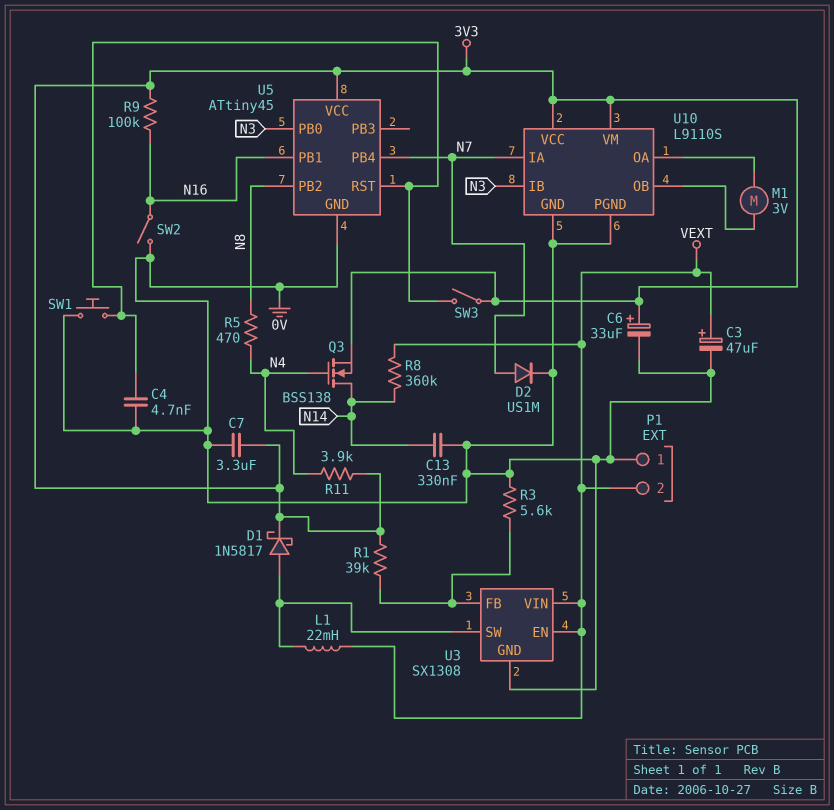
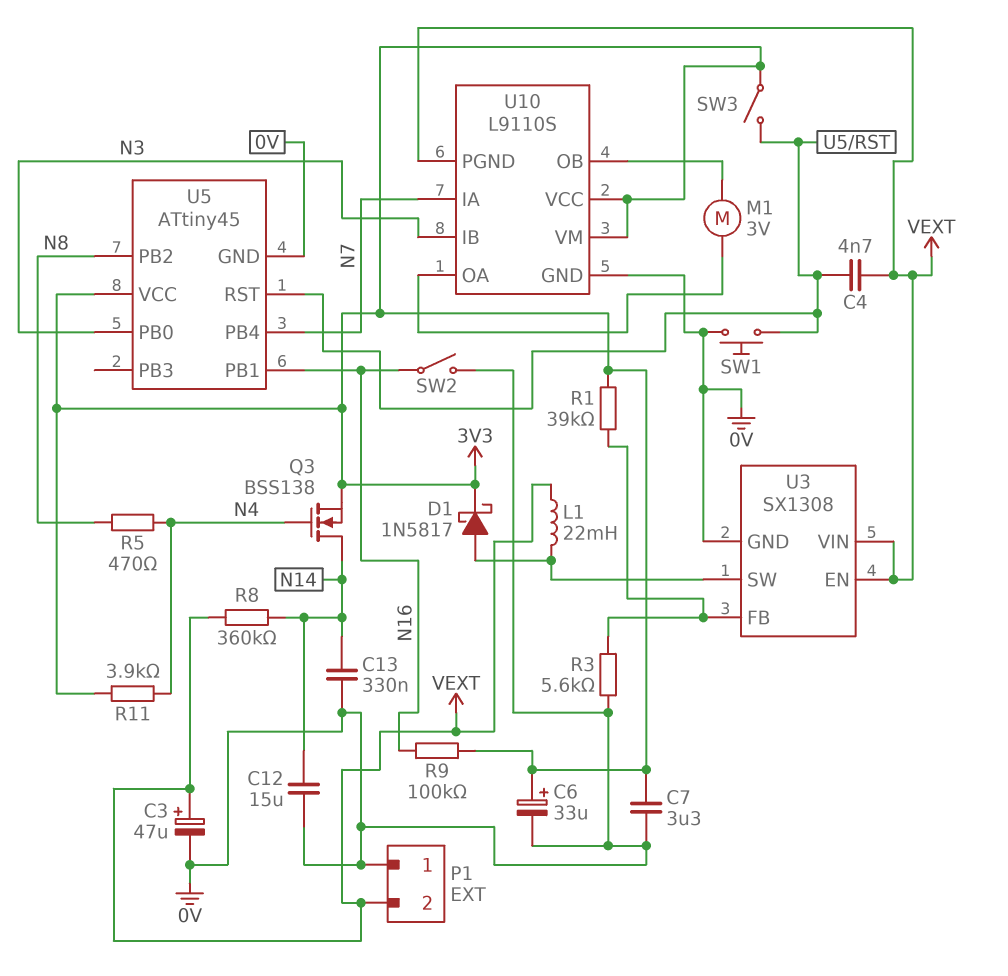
C4: 4.7nF (0V, U5/RST) -> 4.7nF (U5/RST, VEXT)
C12: none -> 15uF (0V, N14)
D2: diode US1M (A N7, K 0V) -> none
U10 pin PGND: 0V -> VEXT

